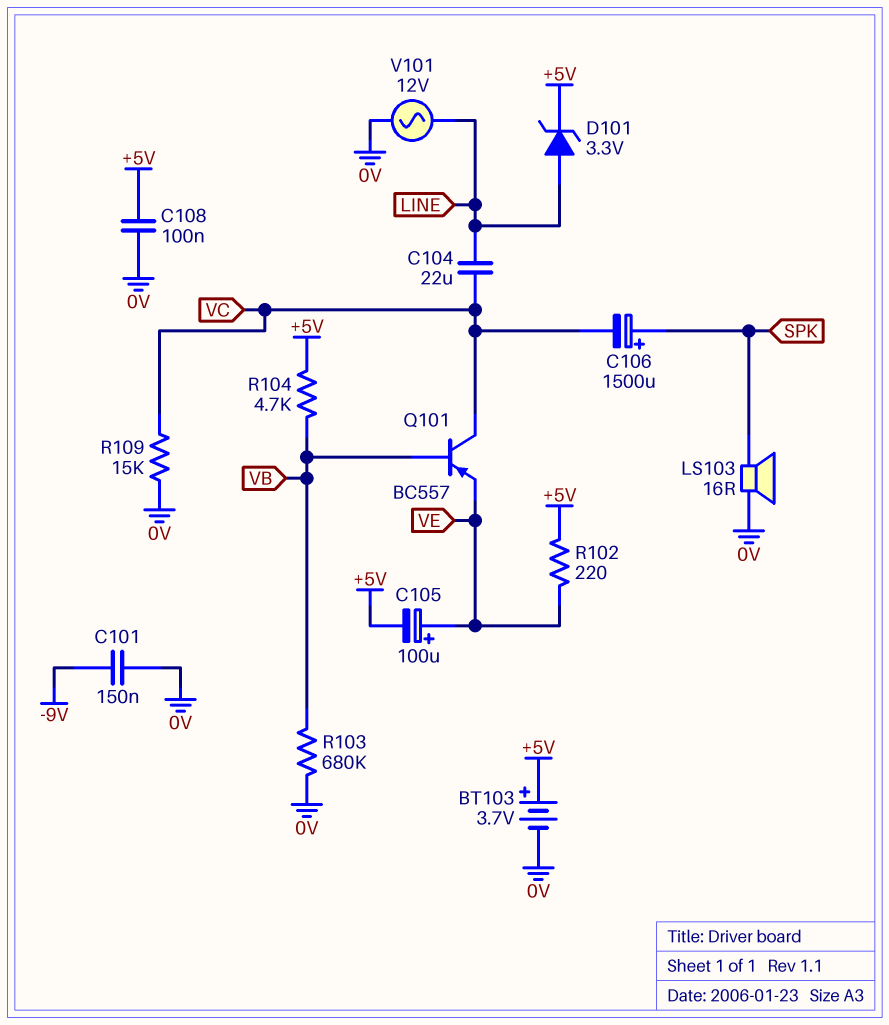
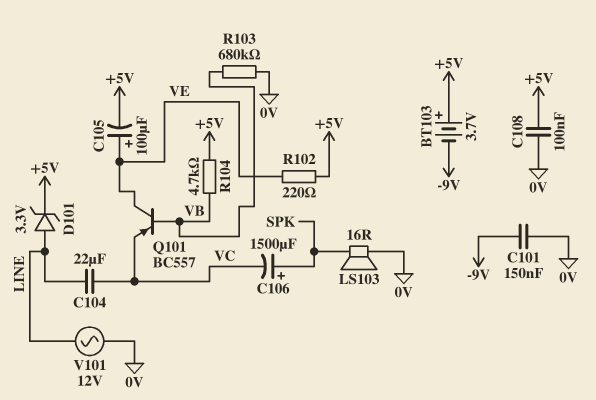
BT103: 3.7V (plus +5V, minus 0V) -> 3.7V (plus +5V, minus -9V)
Q101: PNP BC557 (B VB, C VC, E VE) -> PNP BC557 (B VB, C VE, E VC)
R109: 15k (0V, VC) -> none

